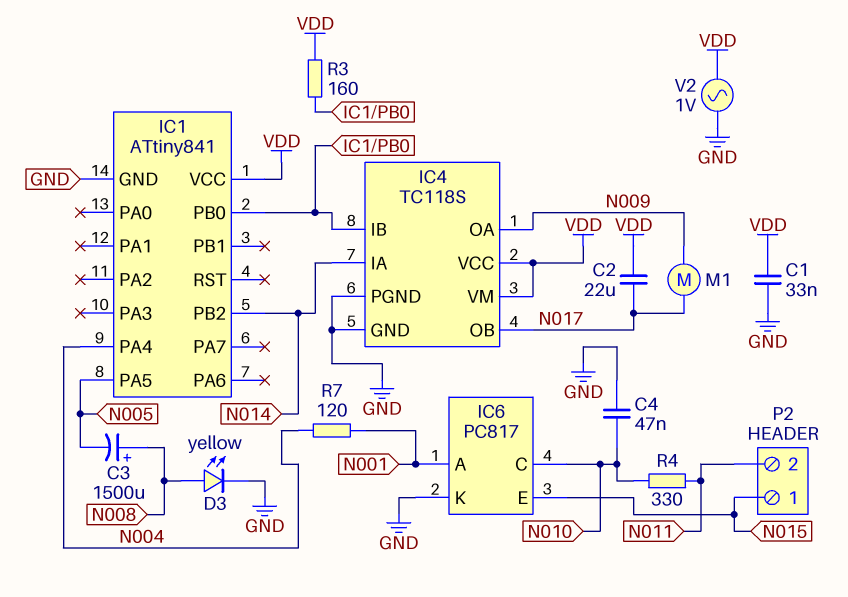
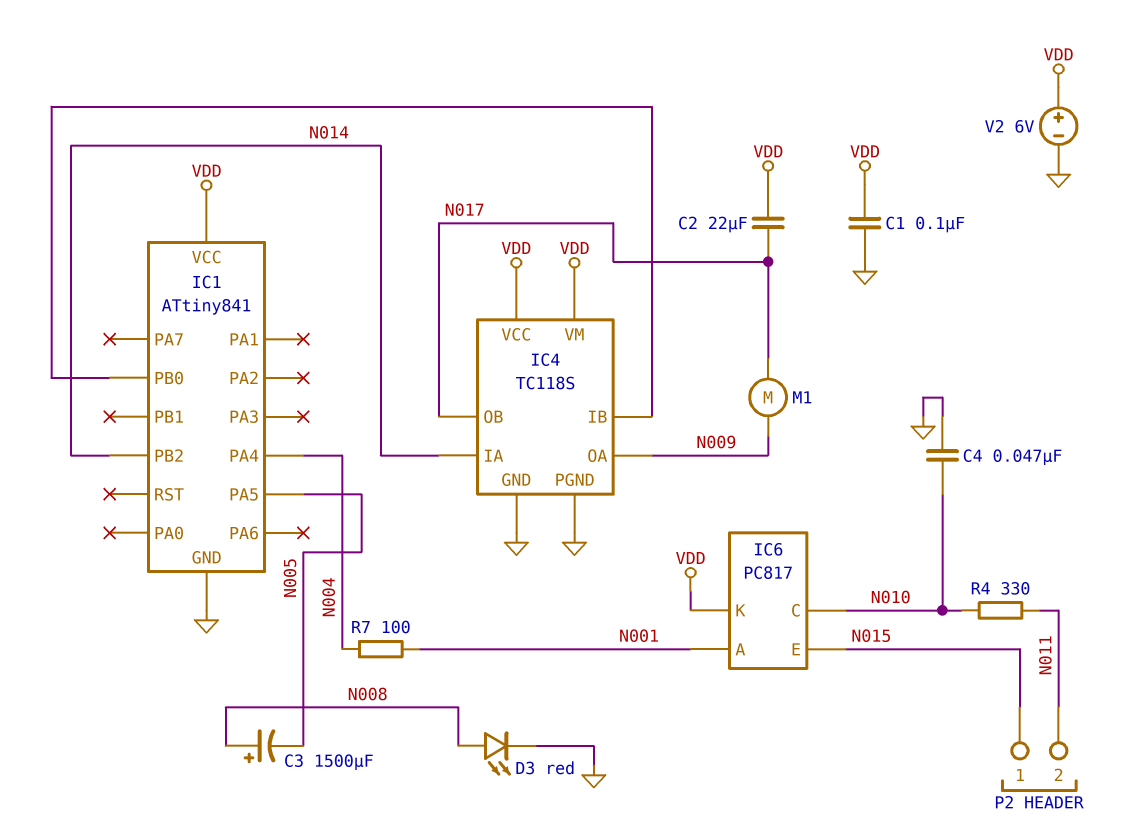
C1: 33nF (GND, VDD) -> 100nF (GND, VDD)
D3: LED yellow (A N008, K GND) -> LED red (A N008, K GND)
IC6 pin K: GND -> VDD
R3: 160 (IC1/PB0, VDD) -> none
R7: 120 (N001, N004) -> 100 (N001, N004)
V2: AC 1V (GND, VDD) -> 6V (plus VDD, minus GND)

